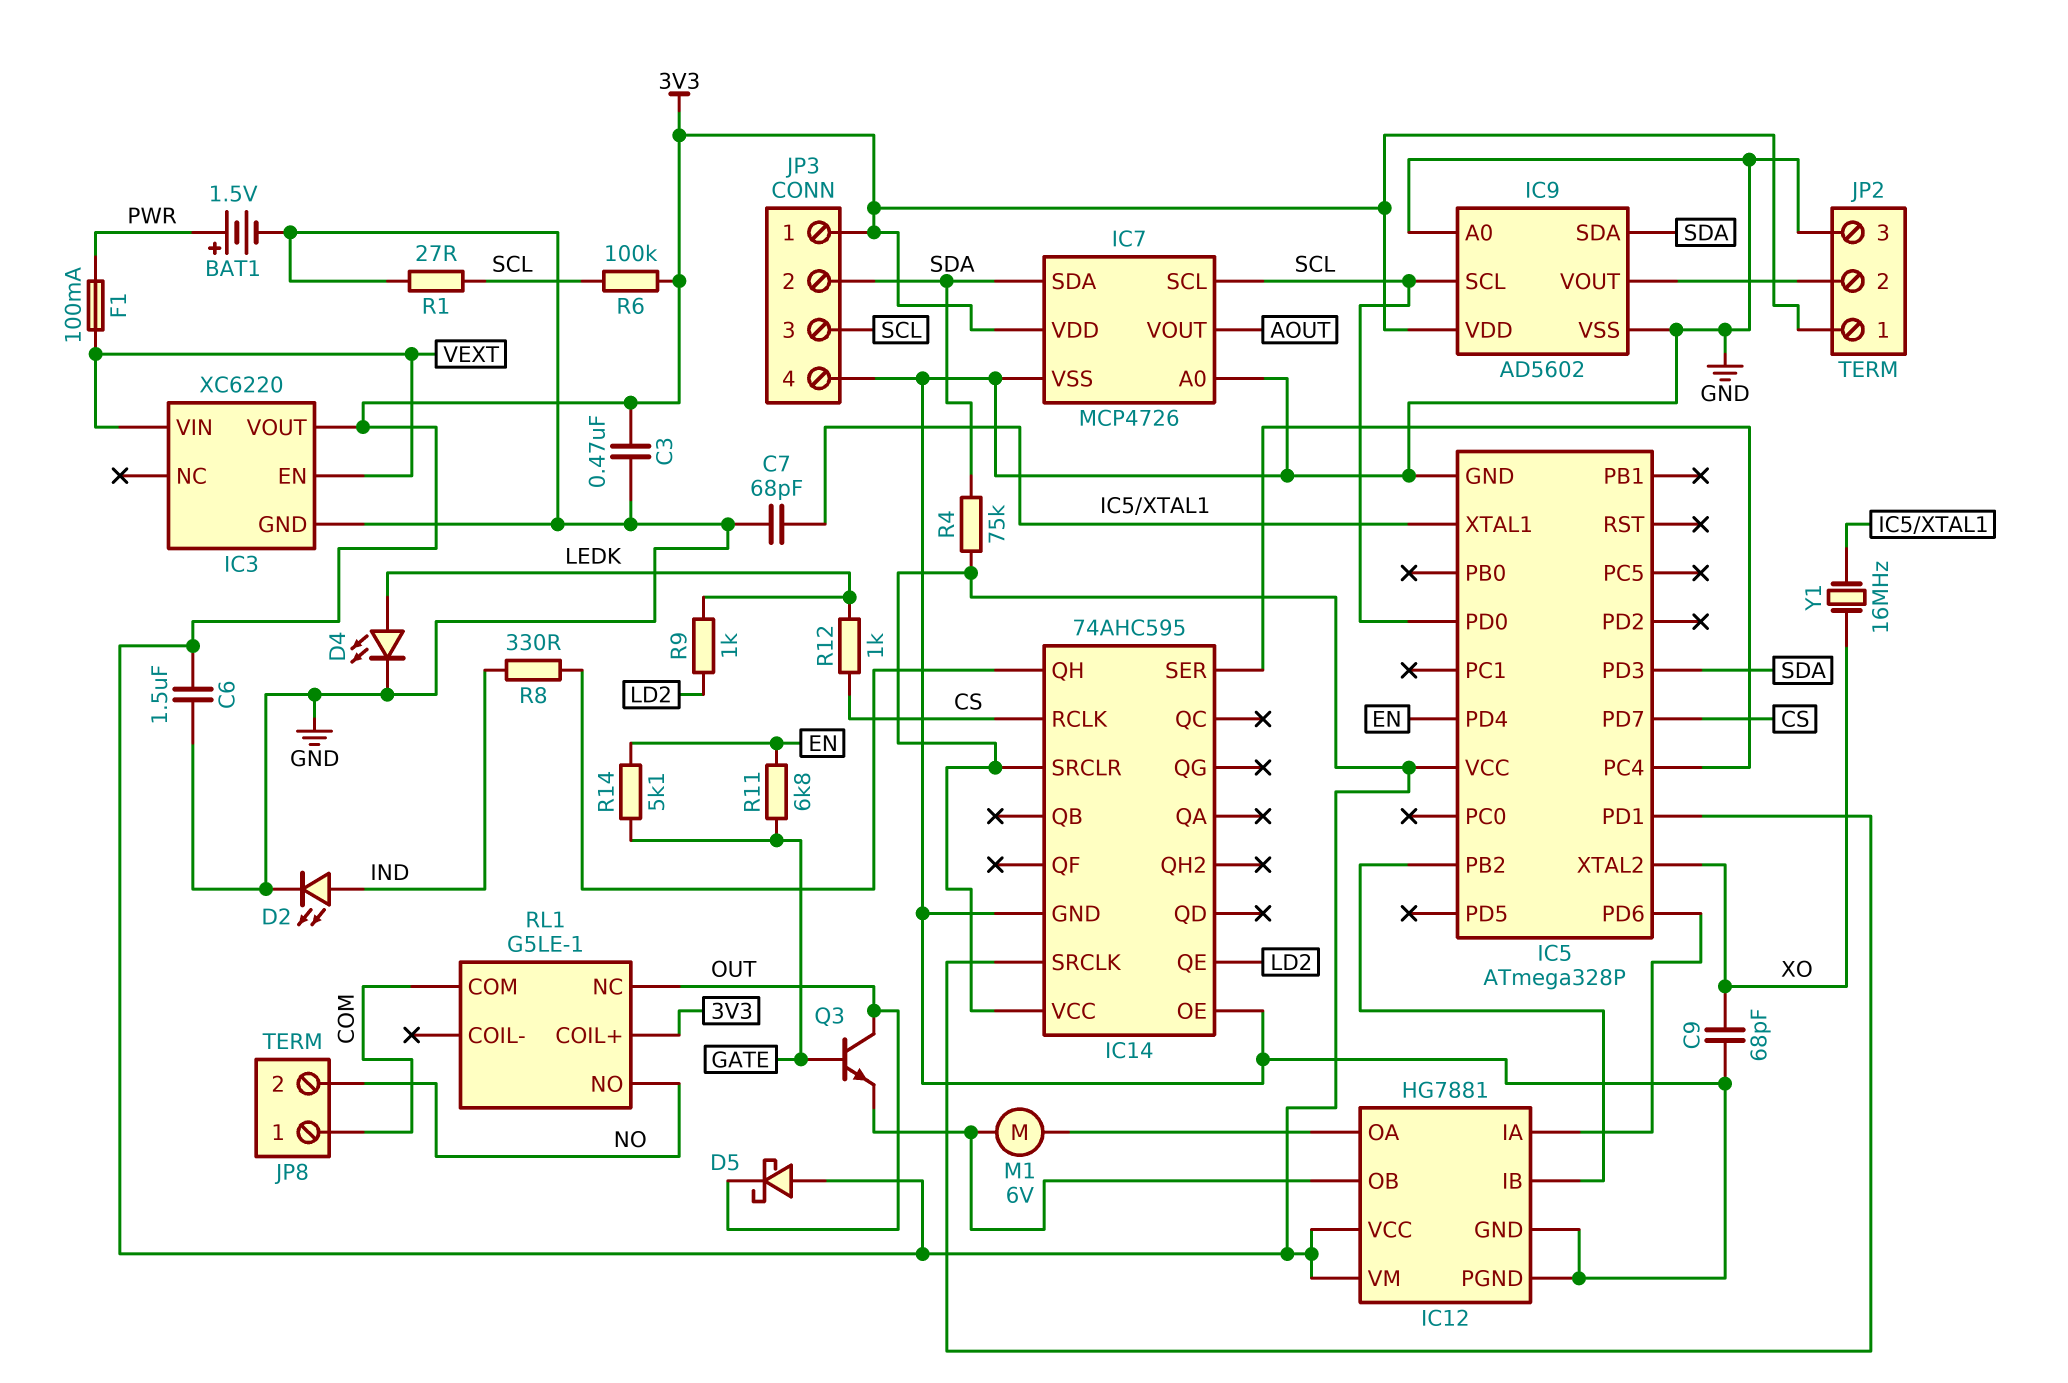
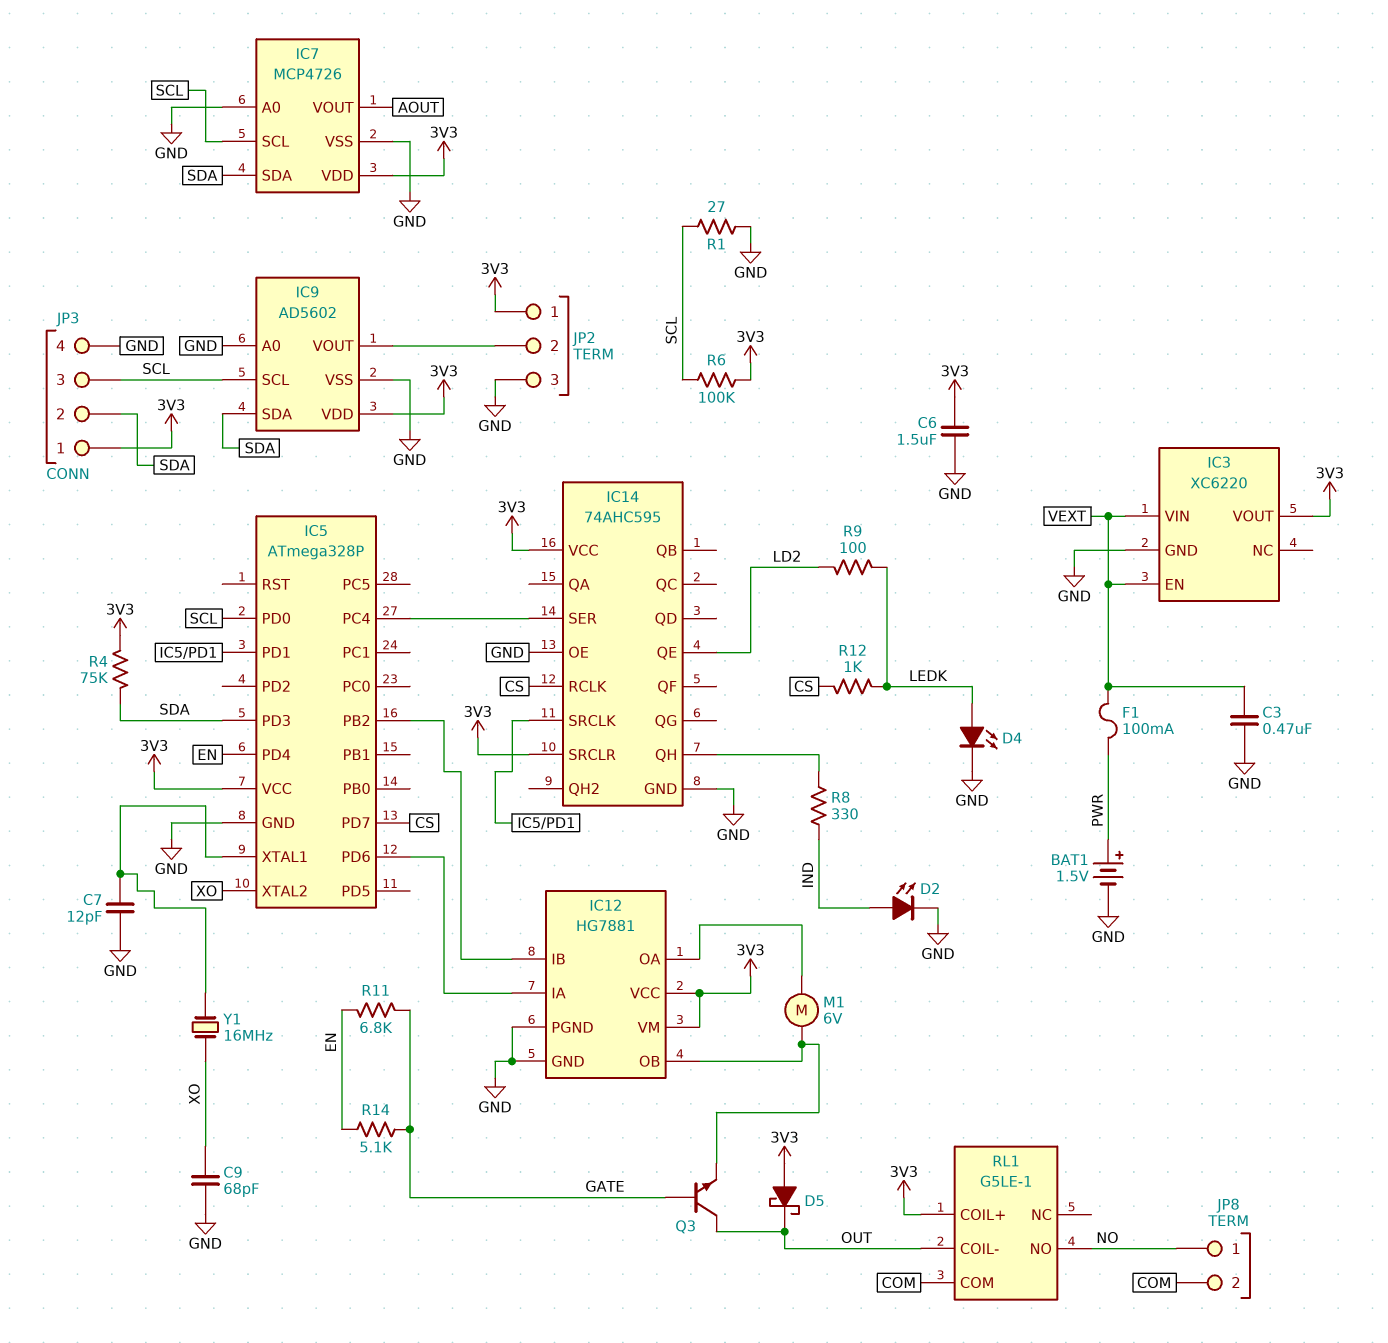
C3: 470nF (3V3, GND) -> 470nF (GND, VEXT)
C7: 68pF (GND, IC5/XTAL1) -> 12pF (GND, IC5/XTAL1)
JP8 pin 1: COM -> NO
JP8 pin 2: NO -> COM
R9: 1k (LD2, LEDK) -> 100 (LD2, LEDK)
RL1 pin COIL-: none -> OUT
RL1 pin NC: OUT -> none

